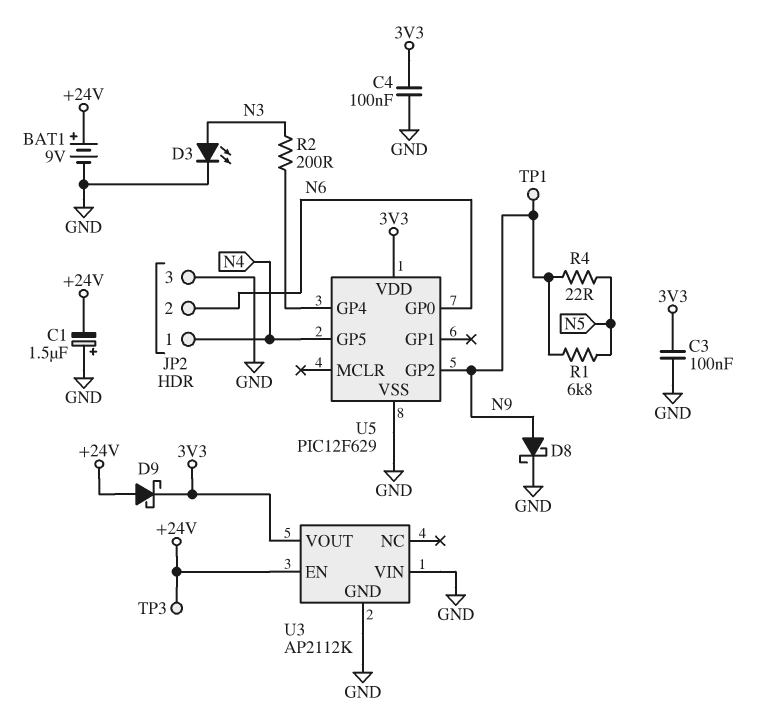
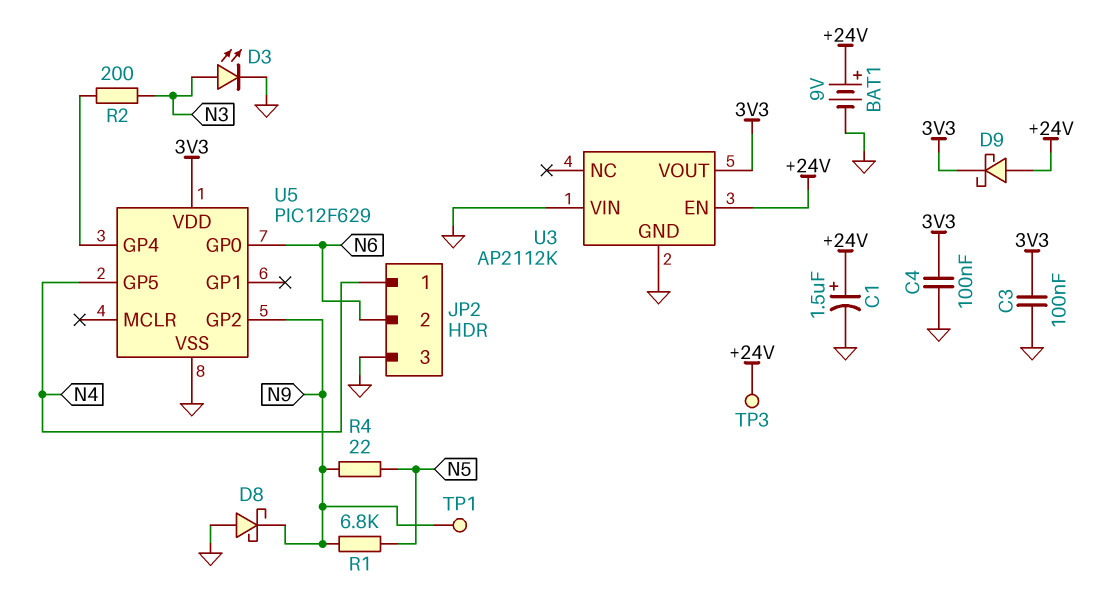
C1: 1.5uF (plus GND, minus +24V) -> 1.5uF (plus +24V, minus GND)
D8: schottky (A N9, K GND) -> schottky (A GND, K N9)

